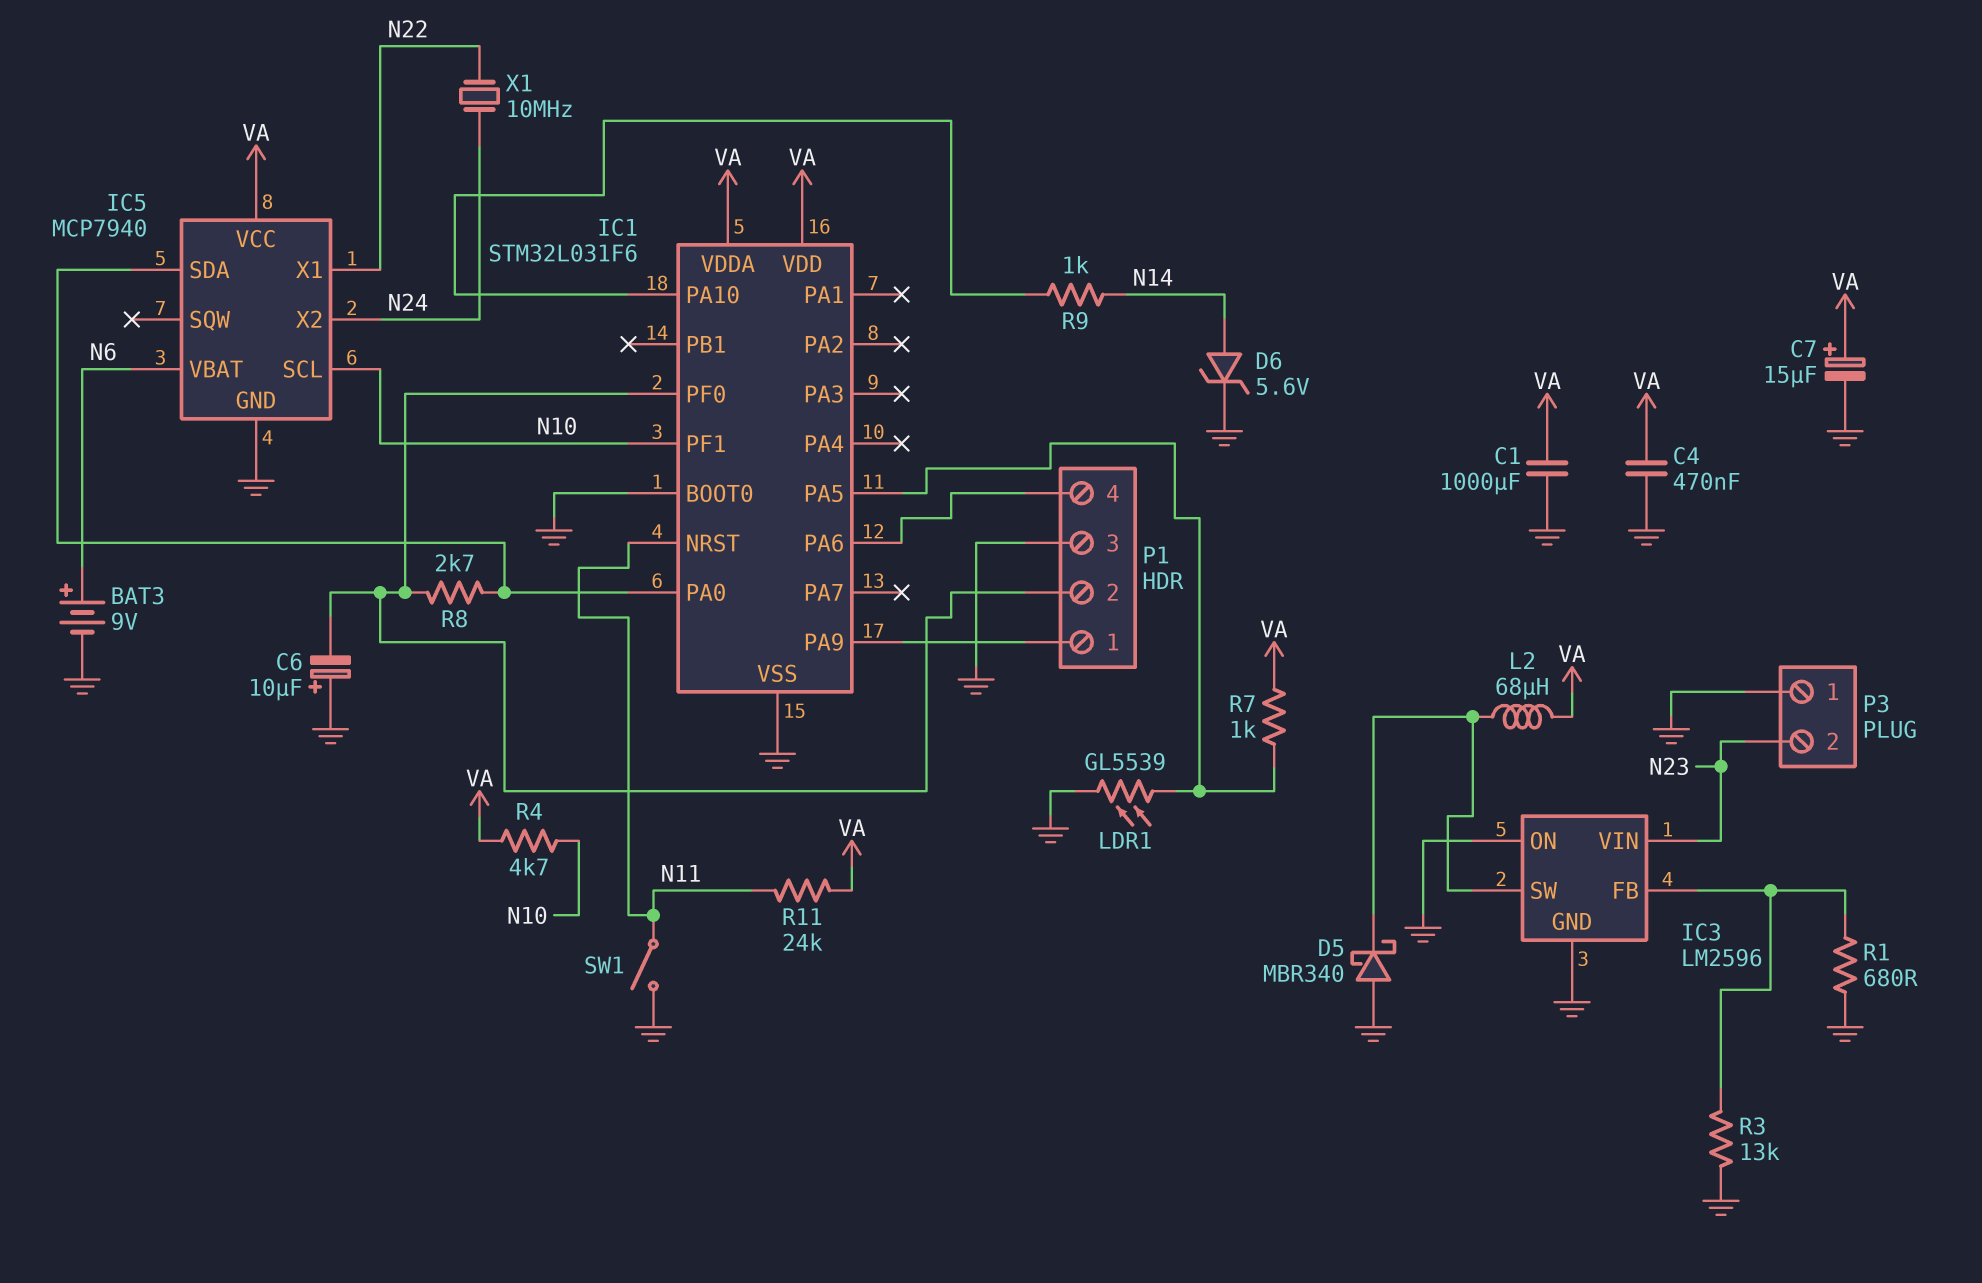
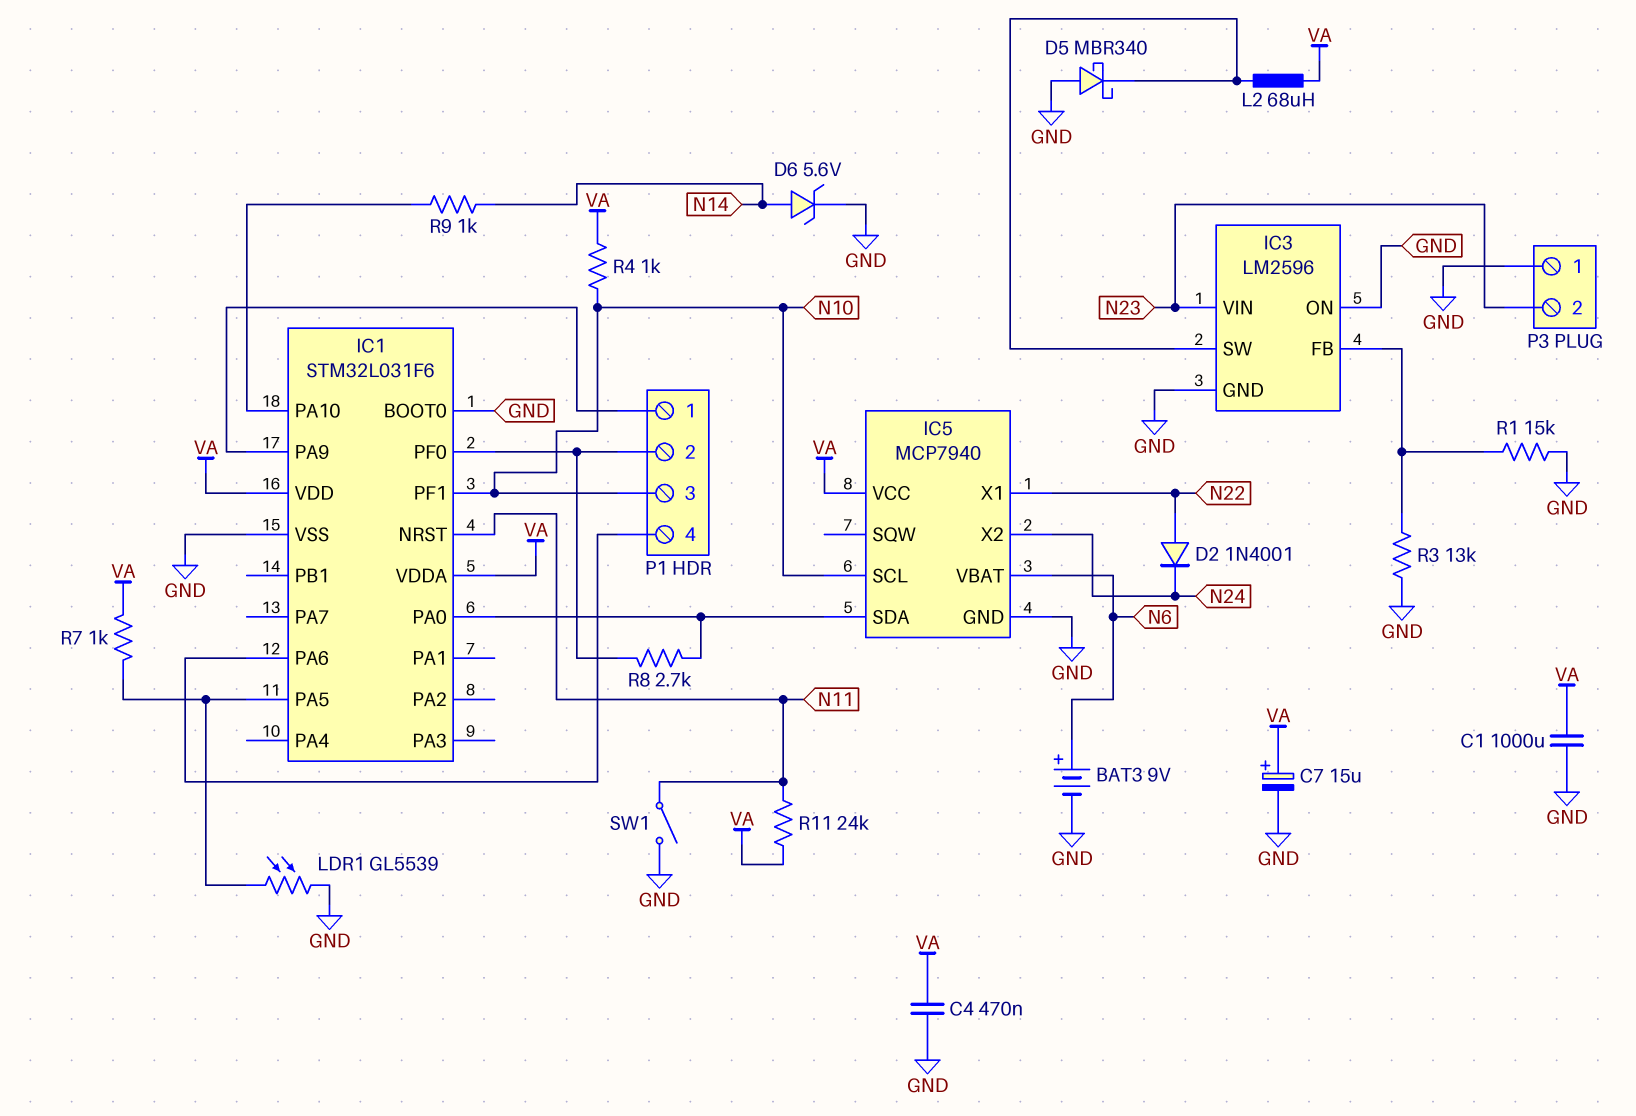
C6: 10uF (plus GND, minus IC1/PF0) -> none
D2: none -> diode 1N4001 (A N22, K N24)
P1 pin 3: GND -> N10
R1: 680 (GND, IC3/FB) -> 15k (GND, IC3/FB)
R4: 4.7k (N10, VA) -> 1k (N10, VA)
X1: 10MHz (N22, N24) -> none

